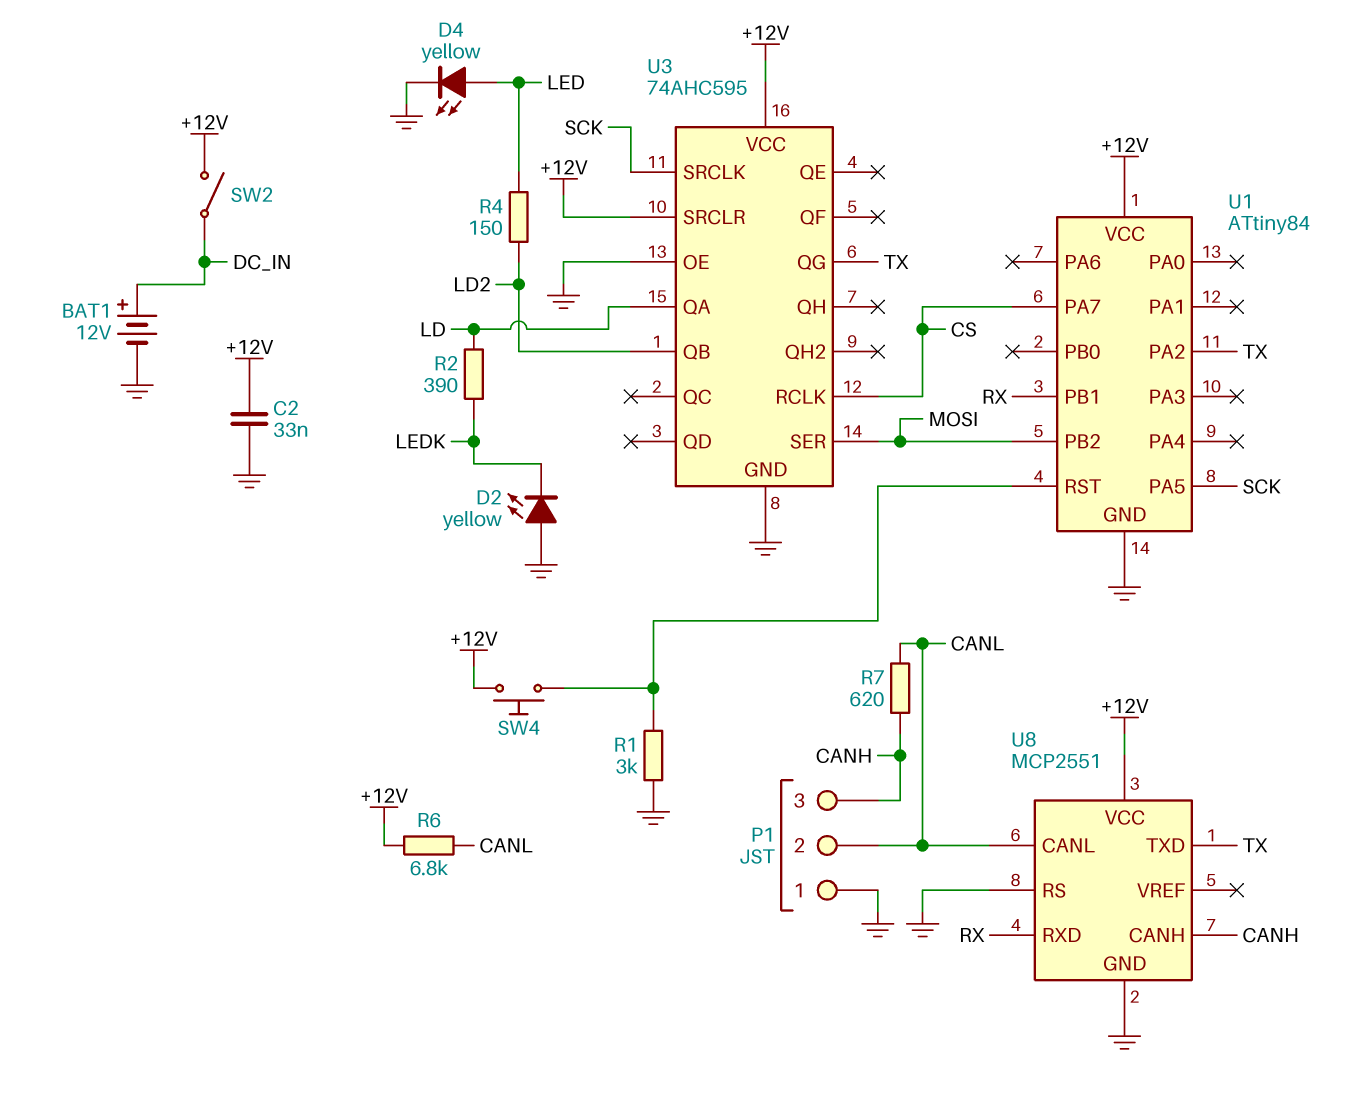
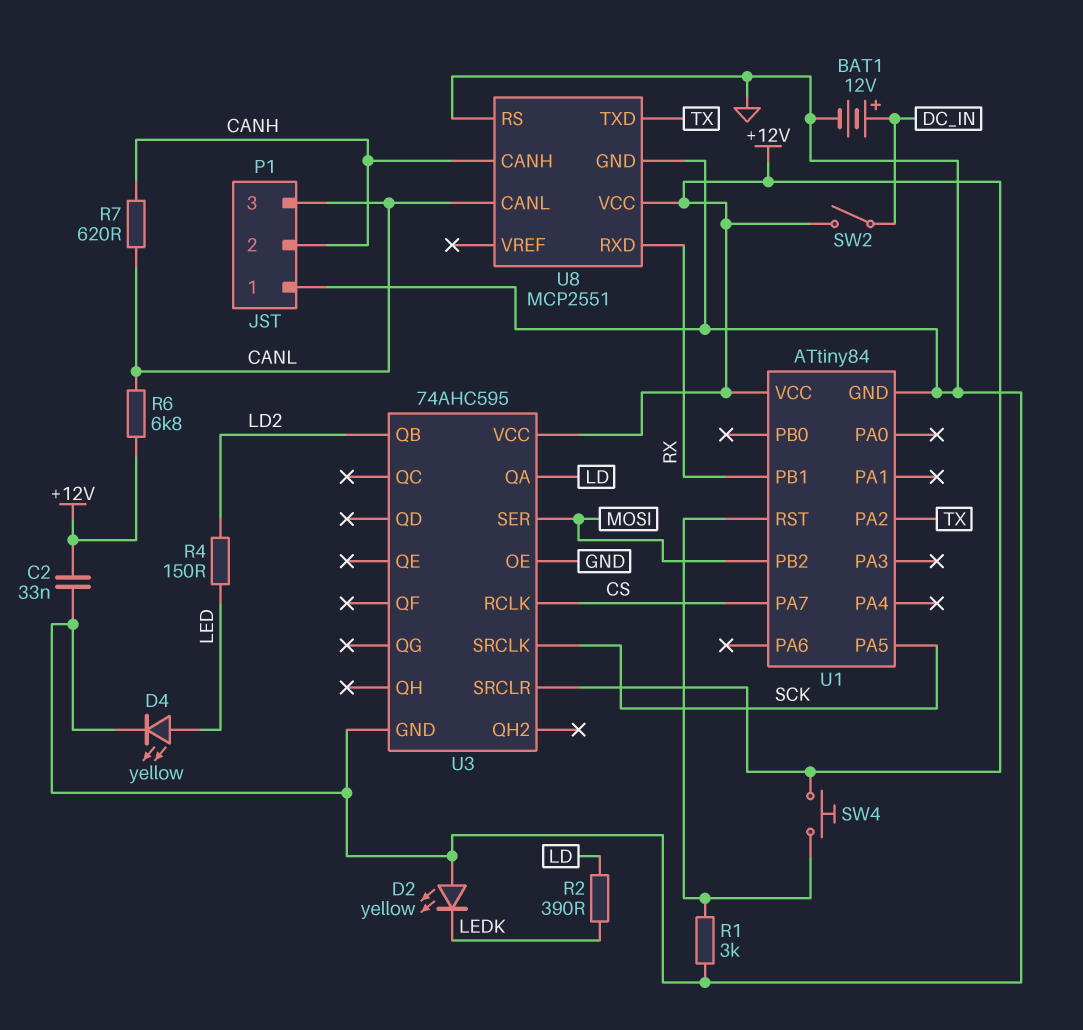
P1 pin 2: CANL -> CANH
P1 pin 3: CANH -> CANL
U3 pin QG: TX -> none

